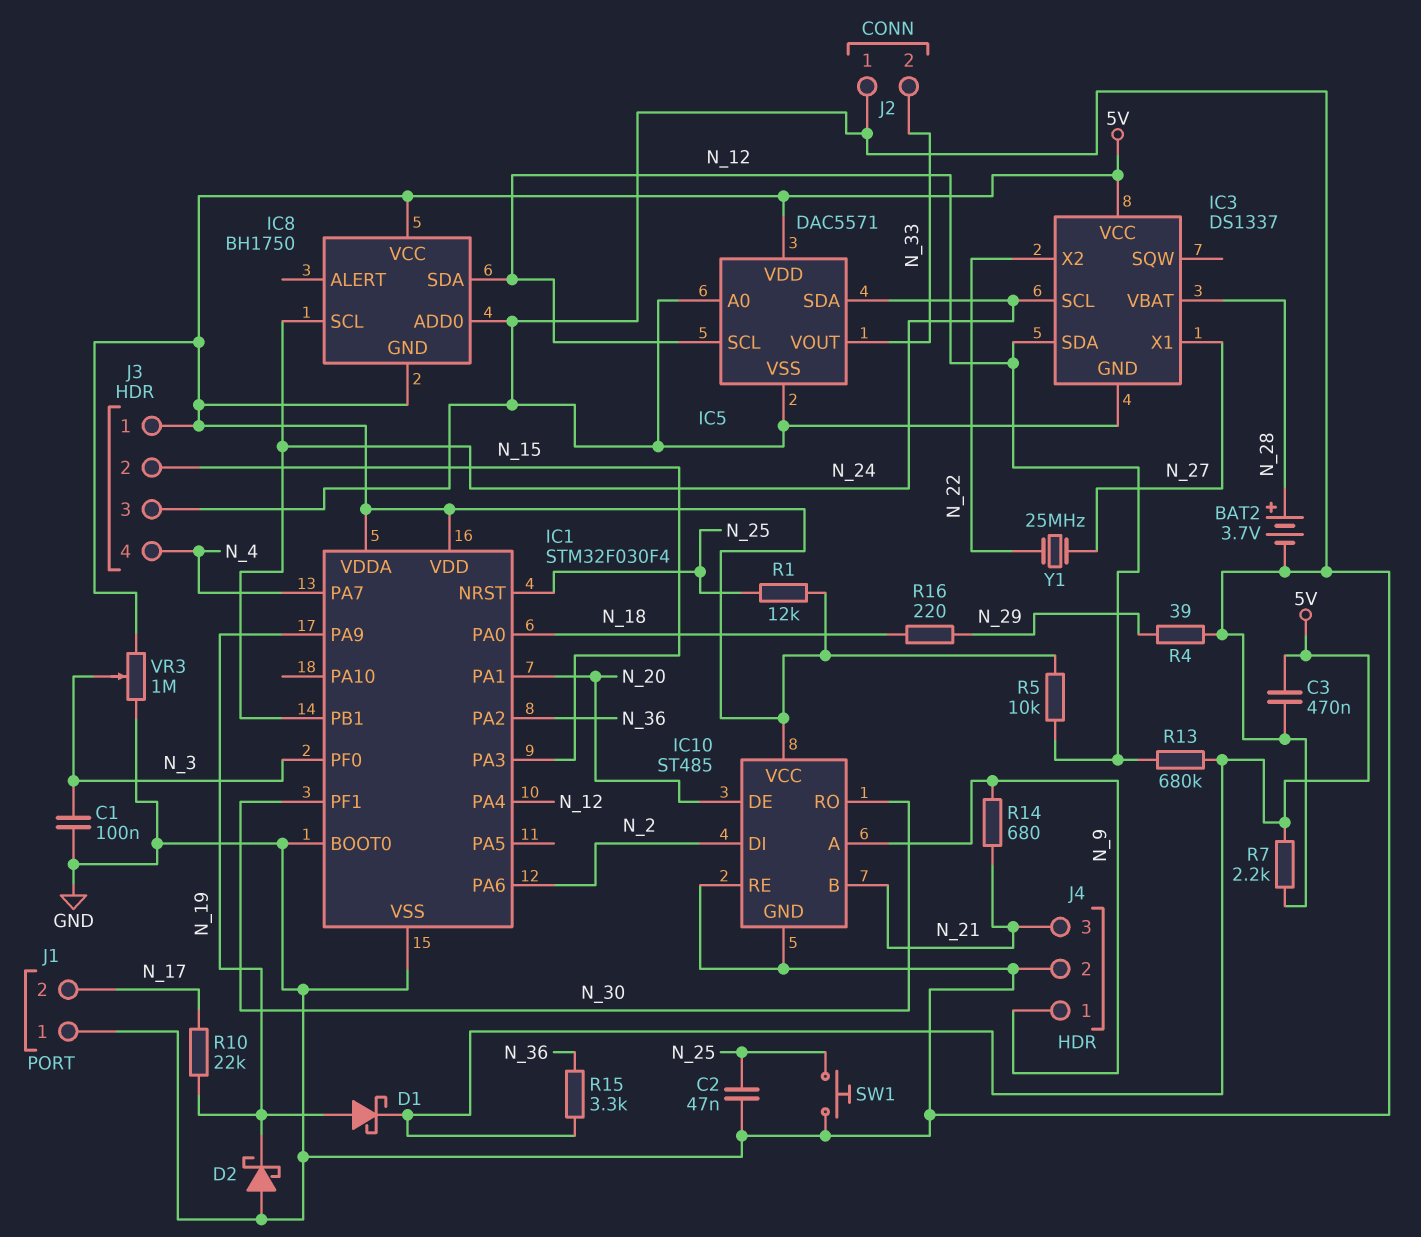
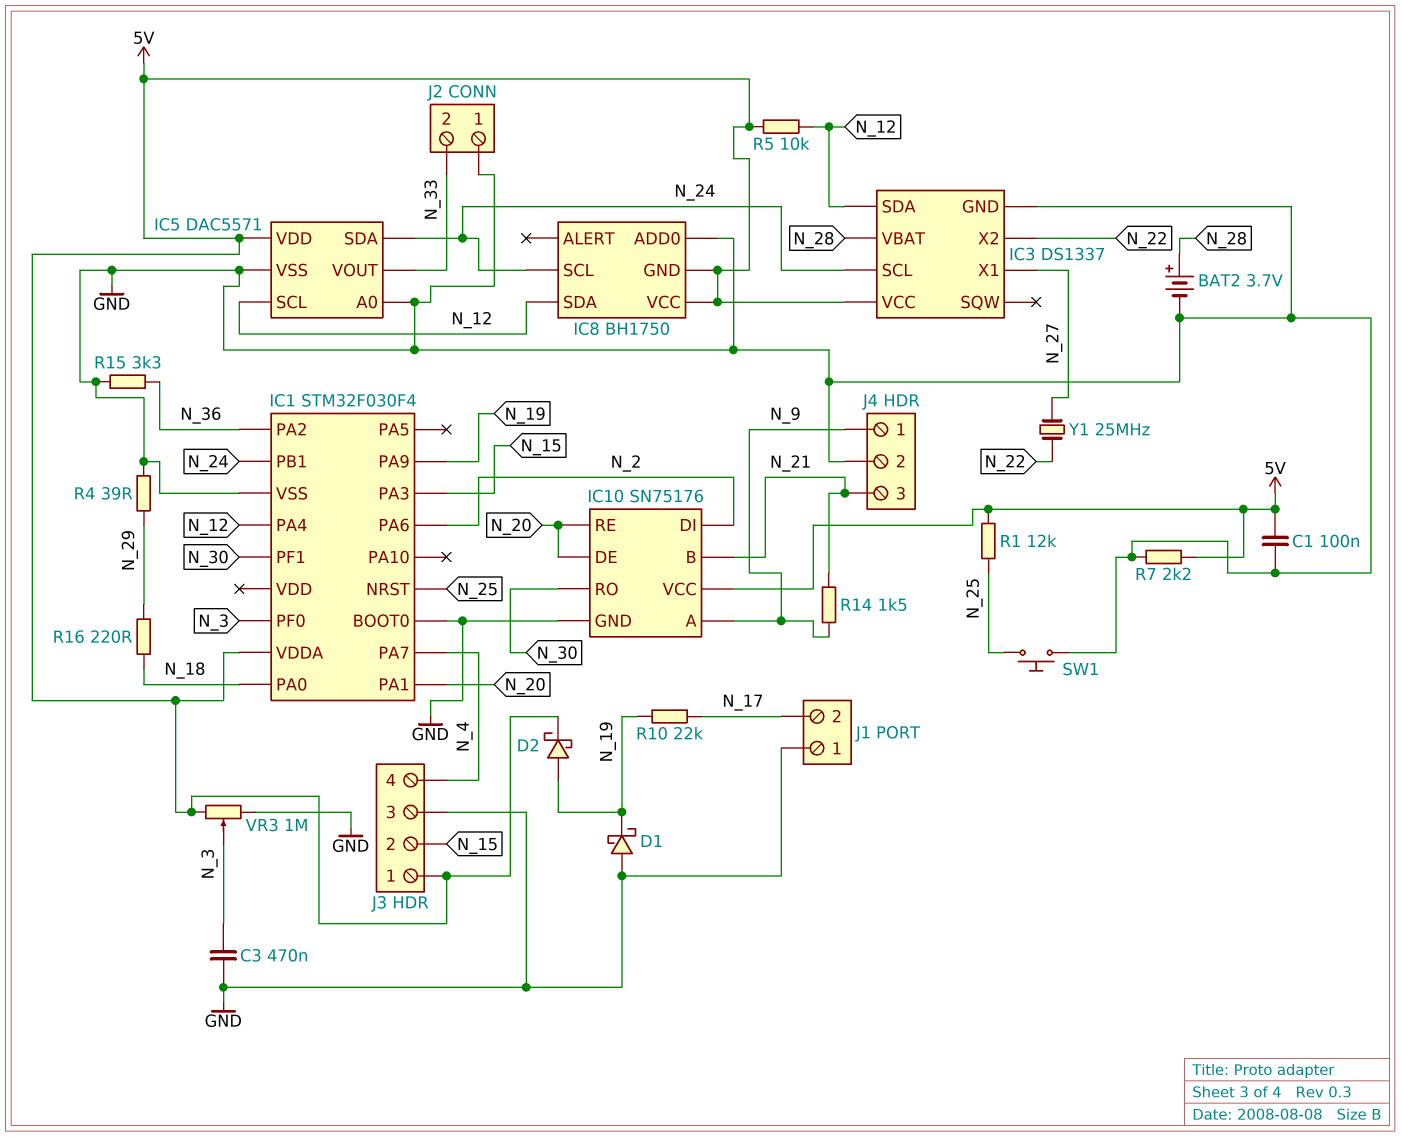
C1: 100nF (GND, N_3) -> 100nF (5V, GND)
C2: 47nF (GND, N_25) -> none
C3: 470nF (5V, GND) -> 470nF (GND, N_3)
D1: schottky (A N_19, K 5V) -> schottky (A GND, K N_19)
D2: schottky (A GND, K N_19) -> schottky (A N_19, K 5V)
IC1 pin VDD: 5V -> none
IC10: ST485 -> SN75176
IC10 pin RE: GND -> N_20
R13: 680k (5V, N_12) -> none
R14: 680 (N_9, N_21) -> 1.5k (N_9, N_21)
R15: 3.3k (5V, N_36) -> 3.3k (GND, N_36)

